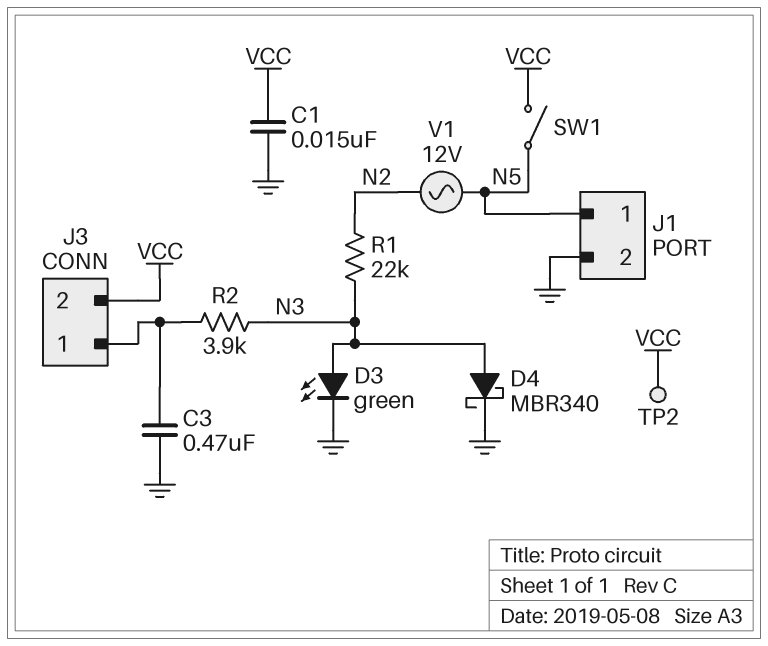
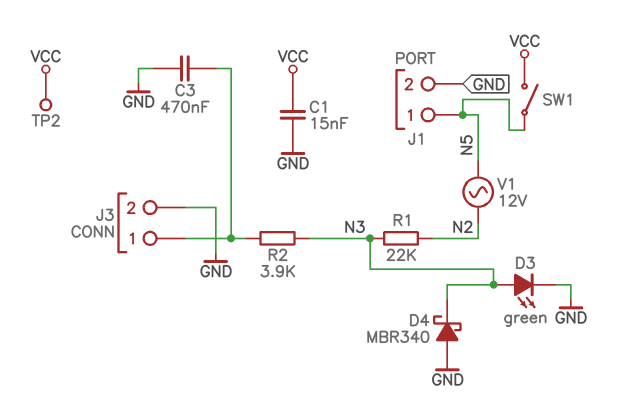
D4: schottky MBR340 (A N3, K GND) -> schottky MBR340 (A GND, K N3)
J3 pin 2: VCC -> GND

